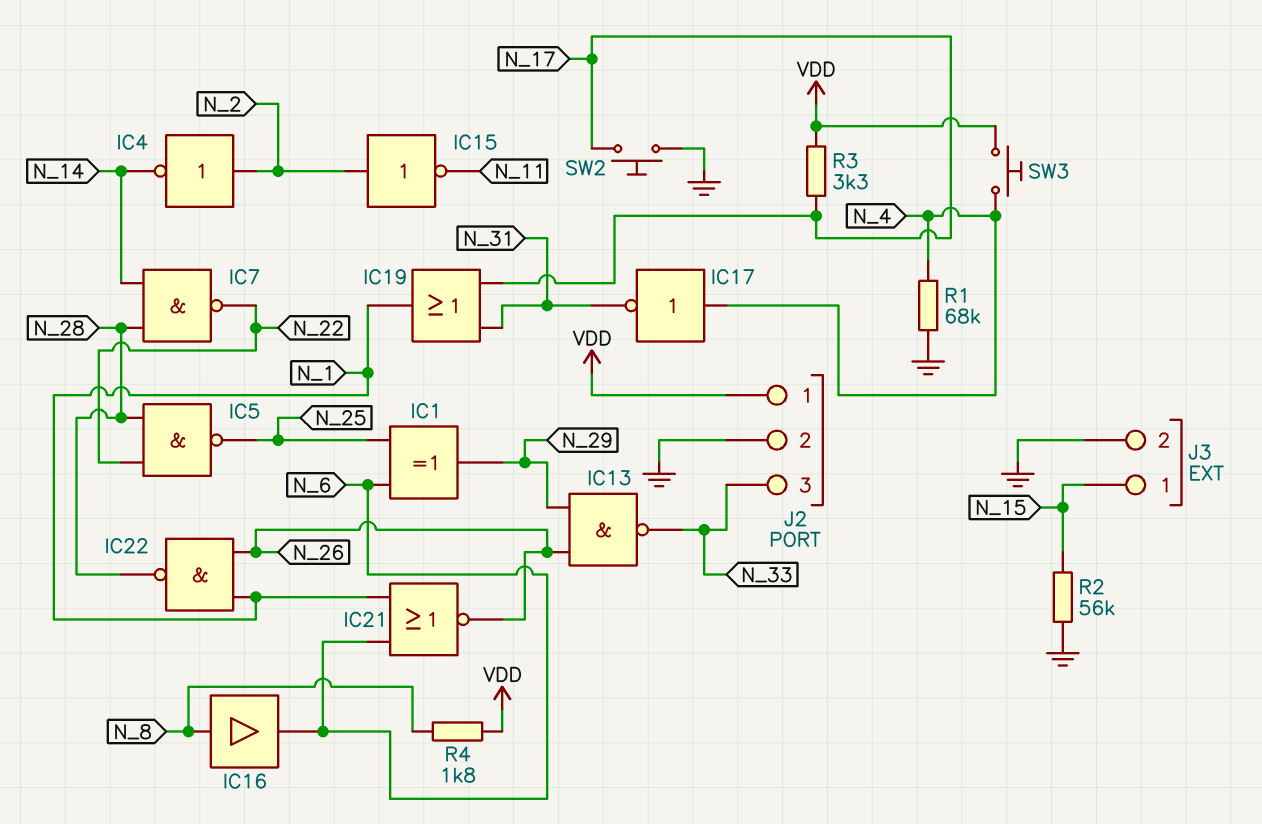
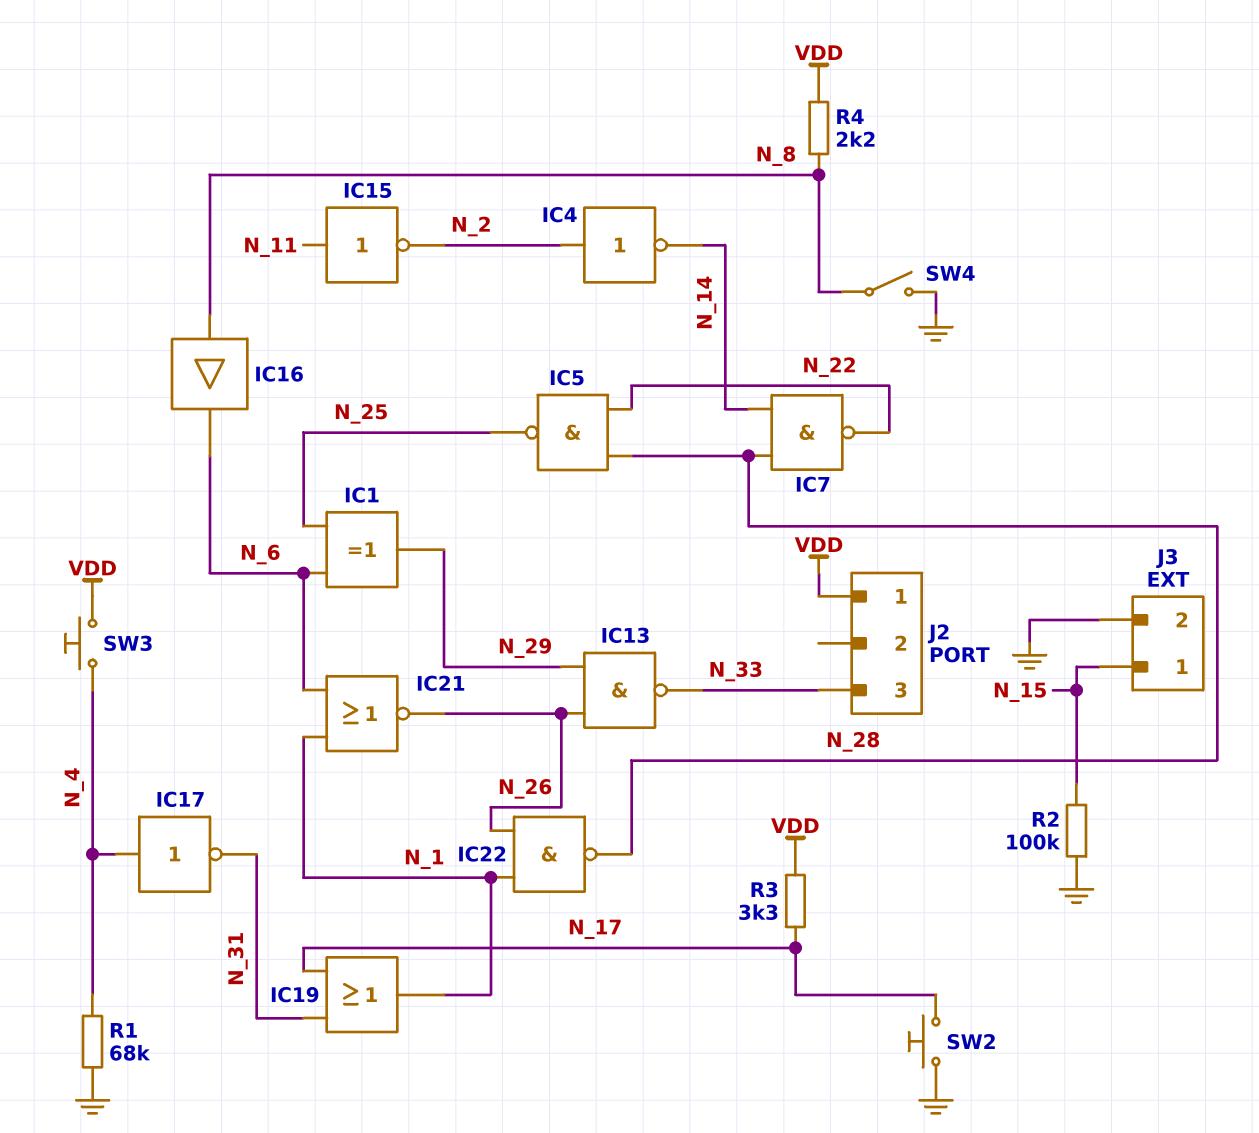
IC15: NOT (in N_2, out N_11) -> NOT (in N_11, out N_2)
J2 pin 2: GND -> none
R2: 56k (GND, N_15) -> 100k (GND, N_15)
R4: 1.8k (N_8, VDD) -> 2.2k (N_8, VDD)
SW4: none -> switch (GND, N_8)

